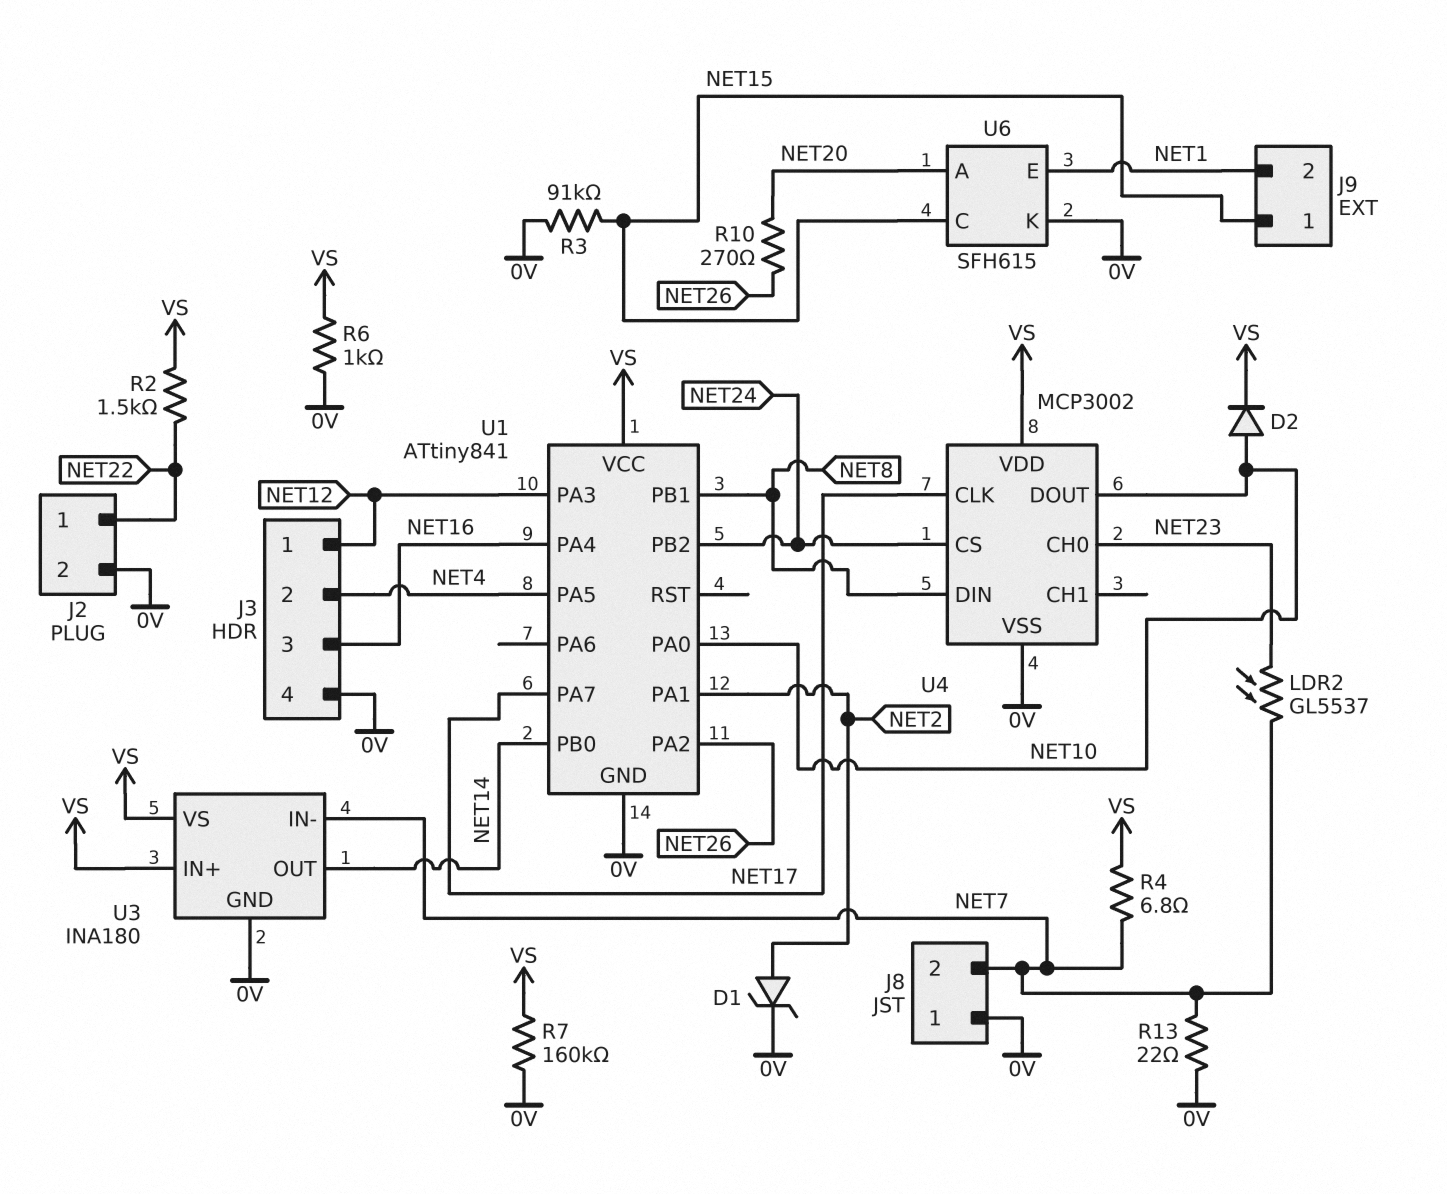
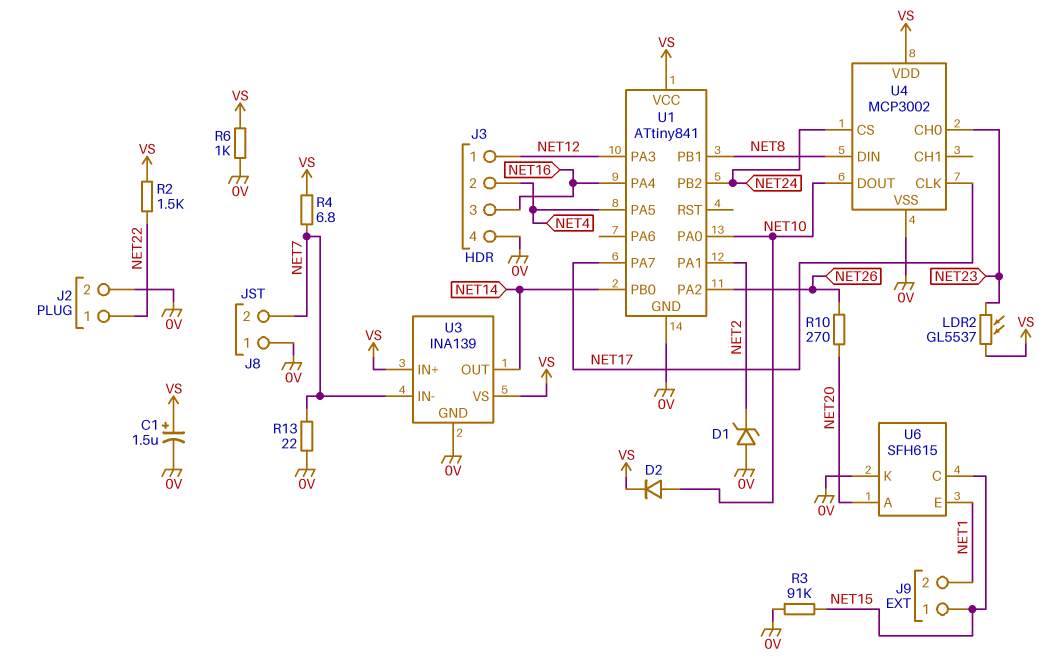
C1: none -> 1.5uF (plus VS, minus 0V)
D1: zener (A NET2, K 0V) -> zener (A 0V, K NET2)
LDR2: GL5537 (NET7, NET23) -> GL5537 (NET23, VS)
R7: 160k (0V, VS) -> none
U3: INA180 -> INA139

